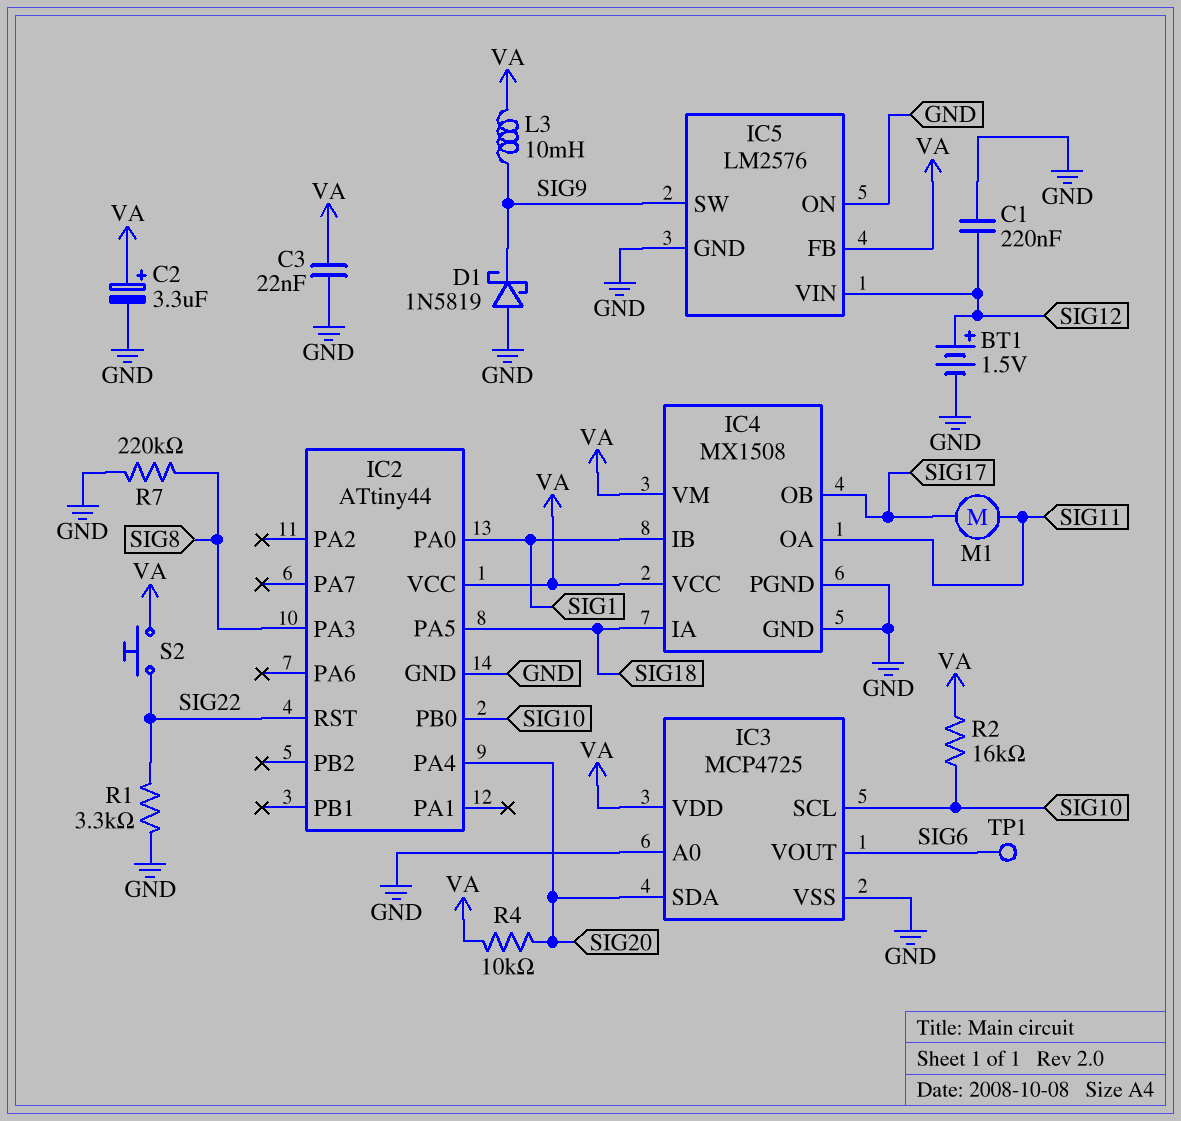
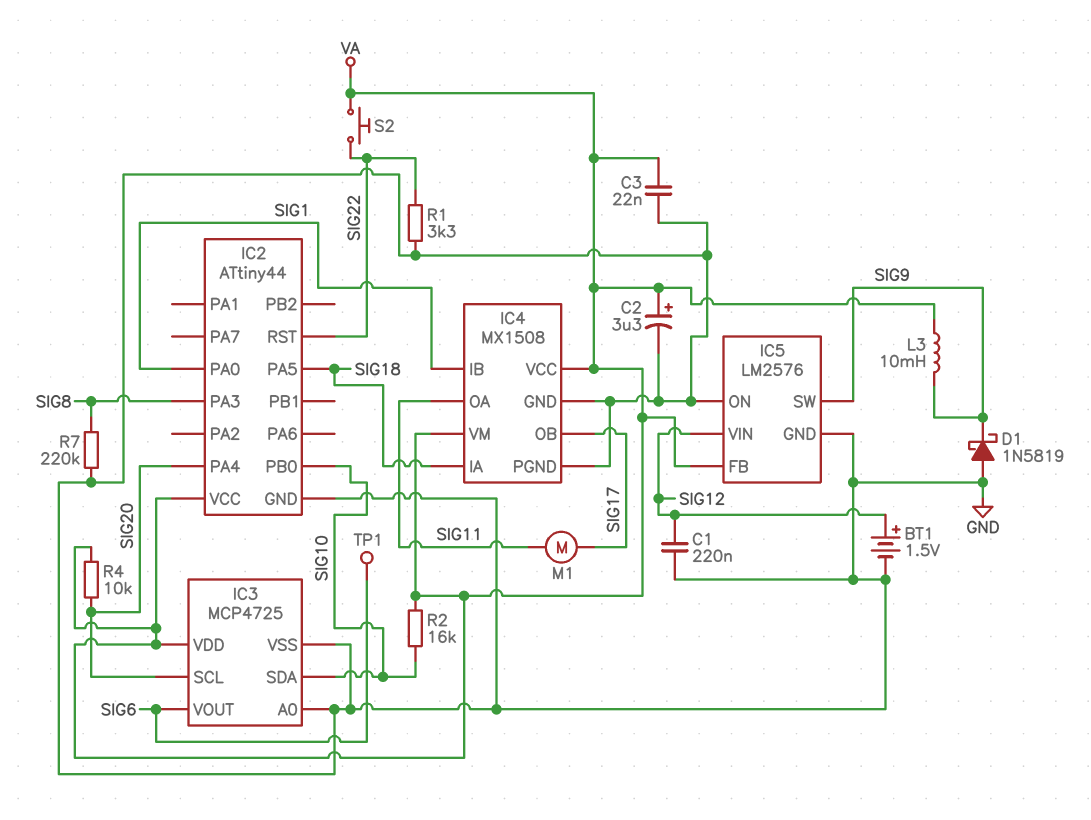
IC3 pin SCL: SIG10 -> SIG20
IC3 pin SDA: SIG20 -> SIG10

